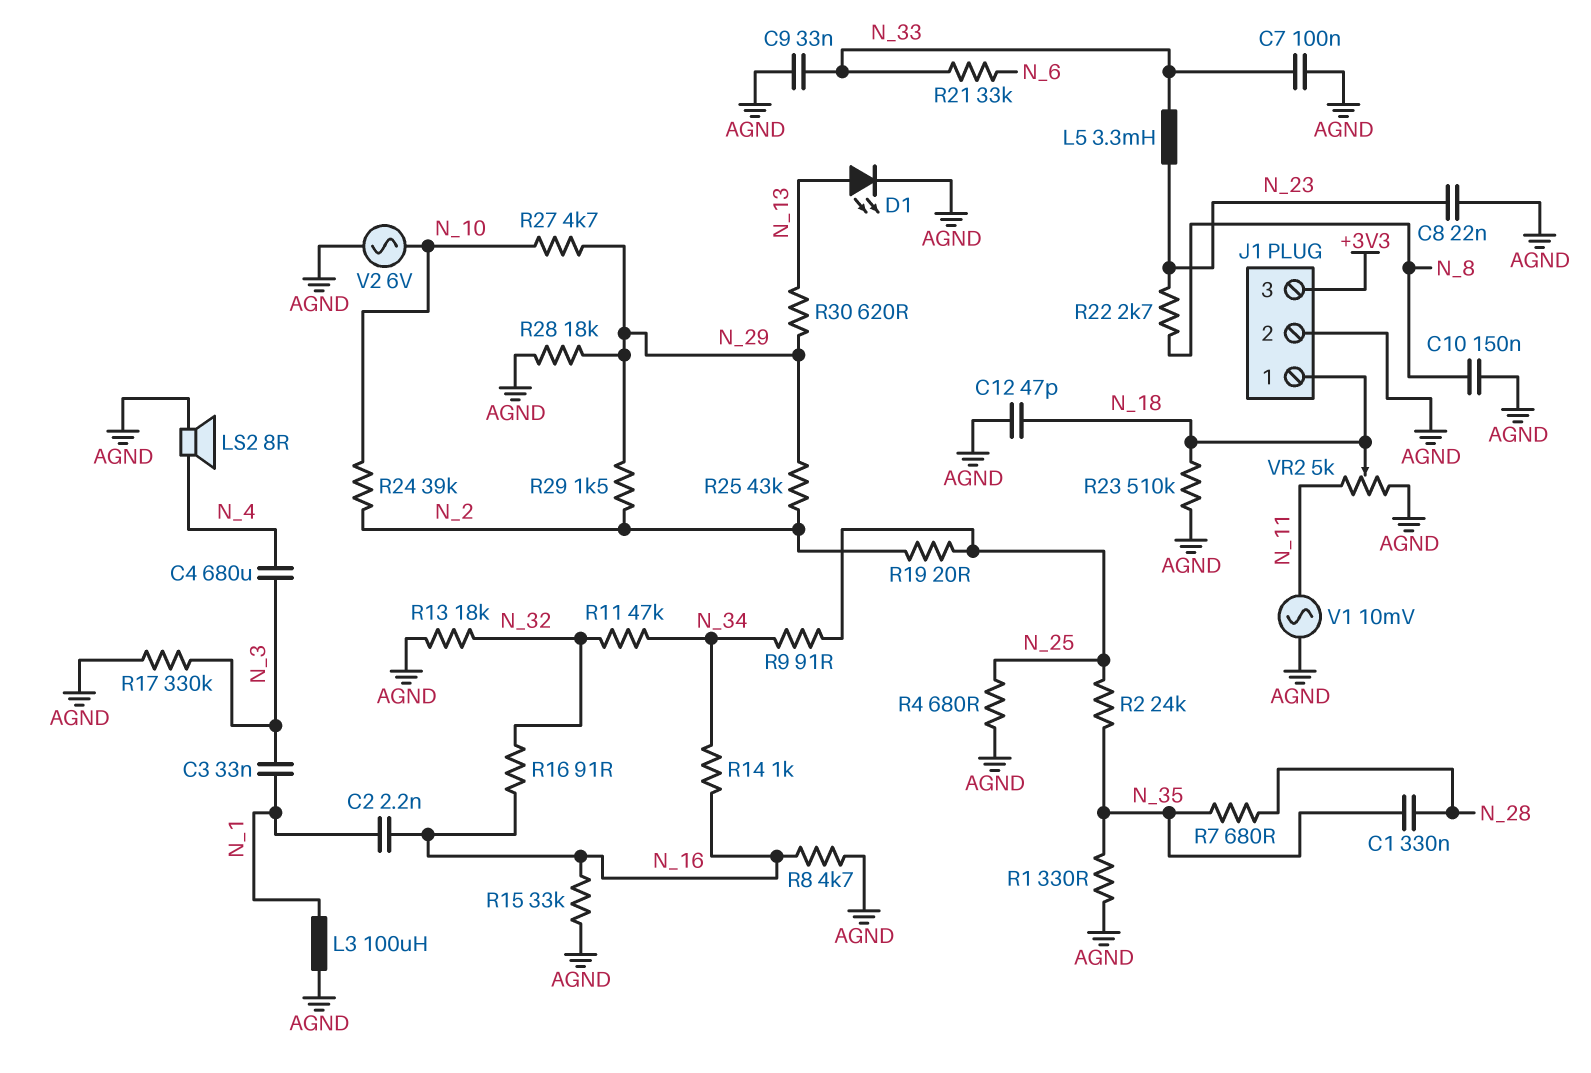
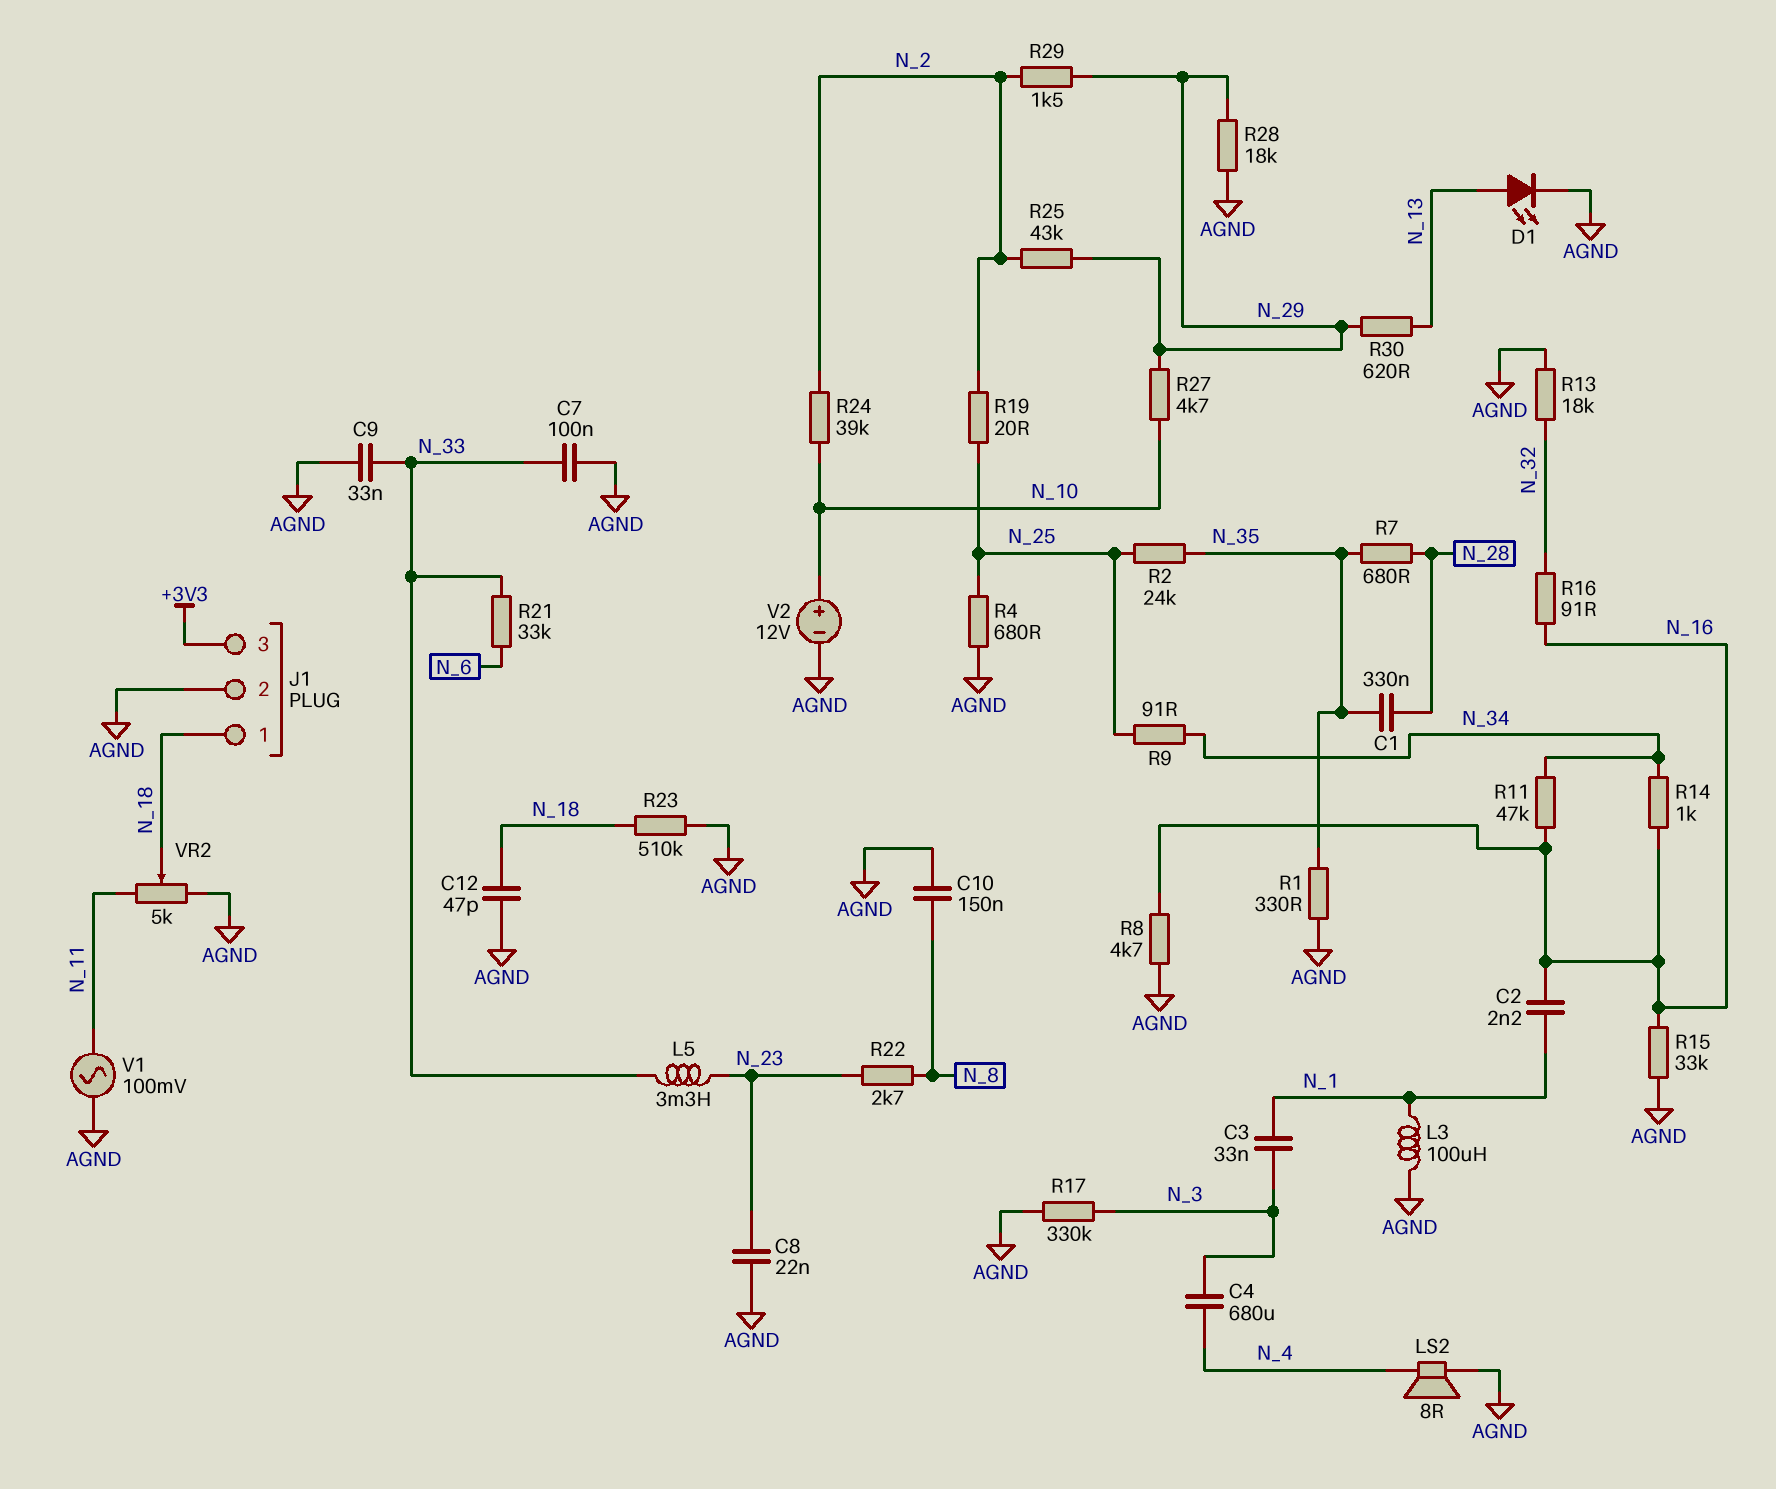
R11: 47k (N_32, N_34) -> 47k (N_16, N_34)
V1: AC 10mV (AGND, N_11) -> AC 100mV (AGND, N_11)
V2: AC 6V (AGND, N_10) -> 12V (plus N_10, minus AGND)

